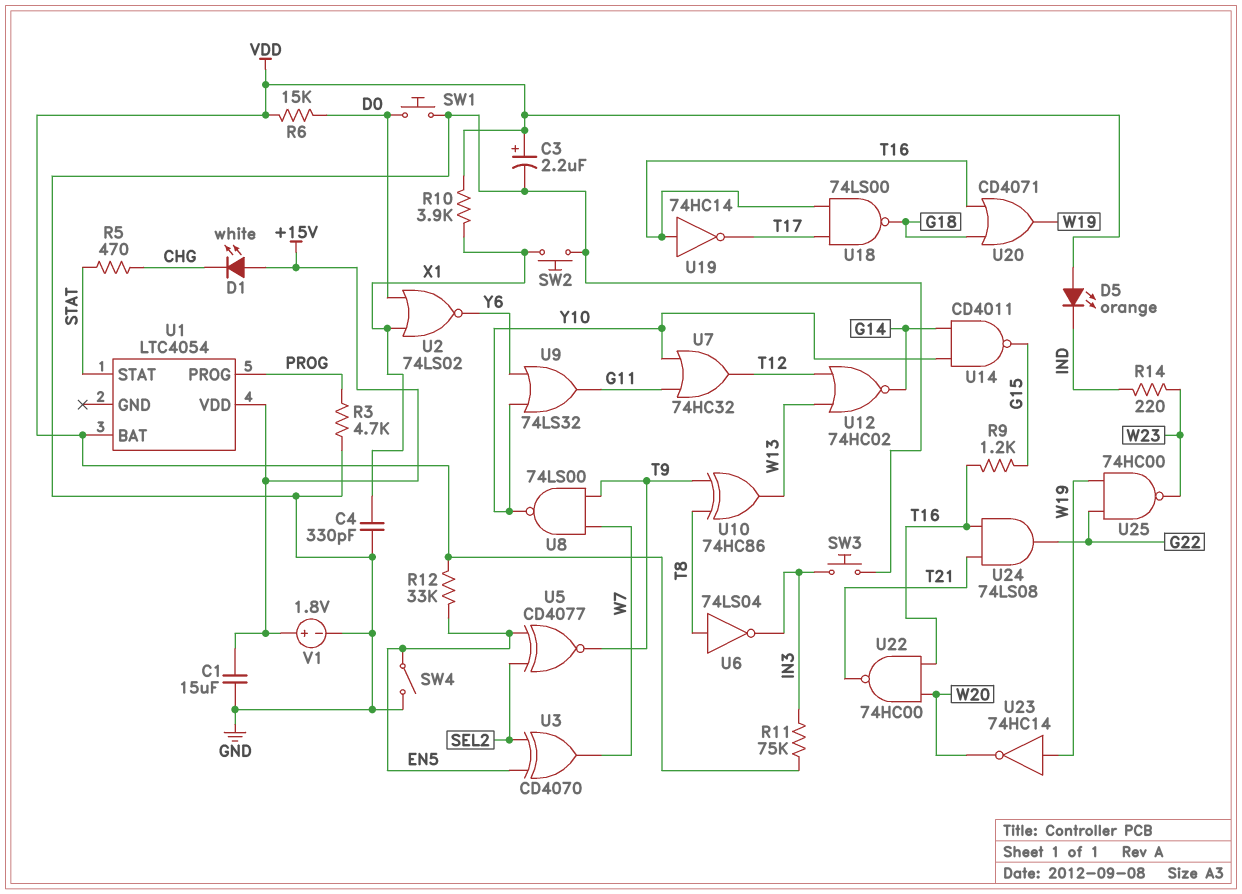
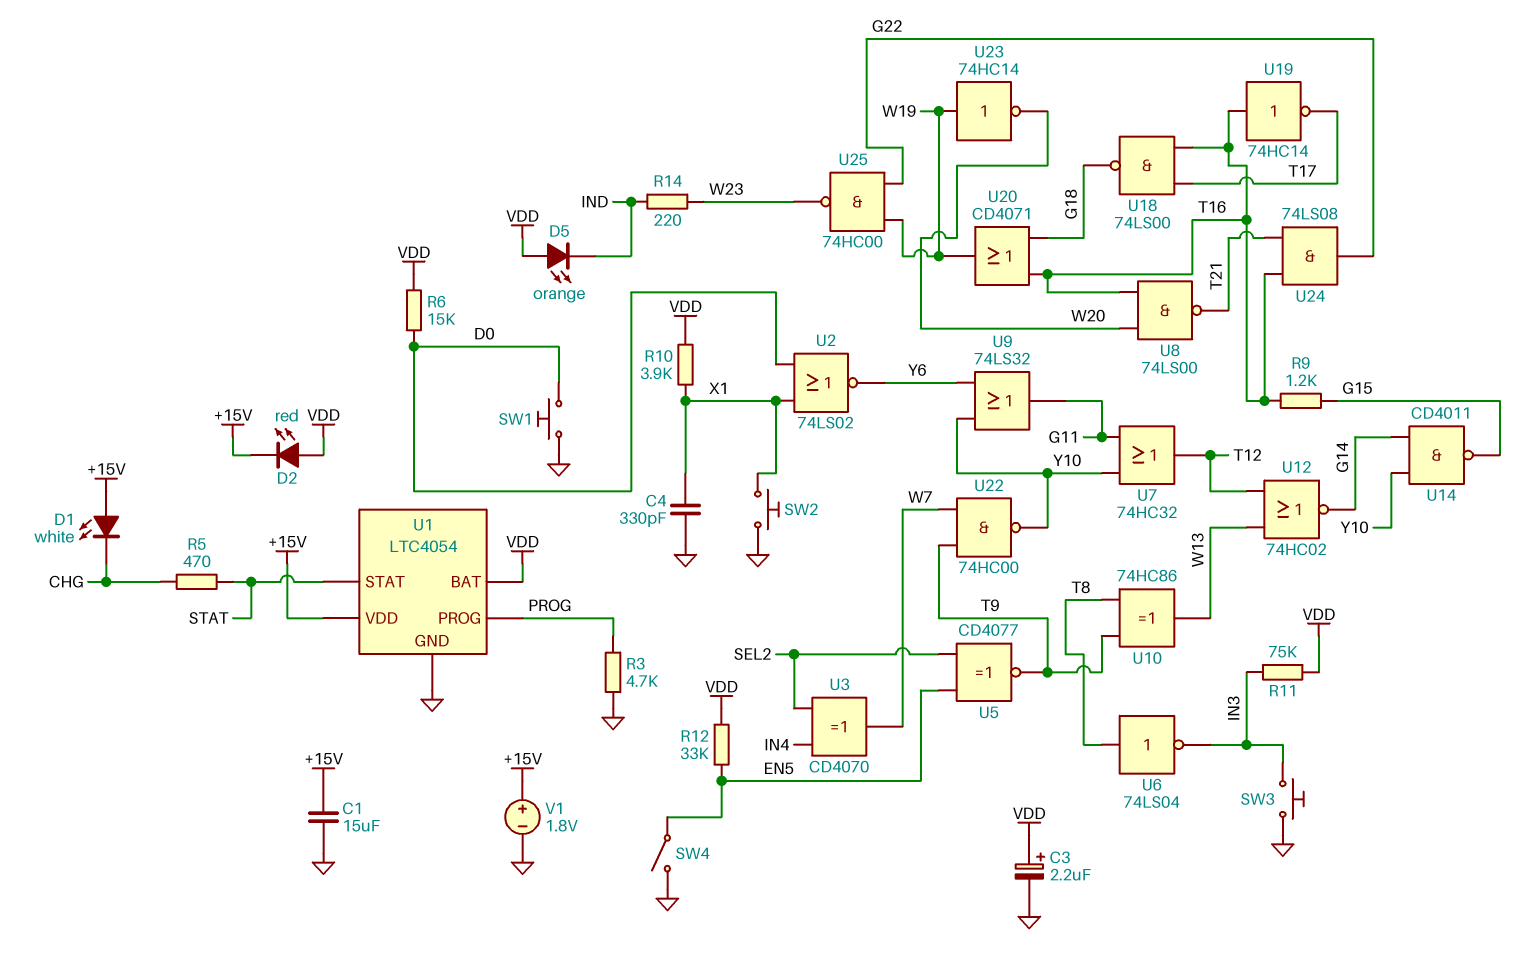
D2: none -> LED red (A VDD, K +15V)
U1 pin GND: none -> GND
U3: XOR CD4070 (in EN5, in SEL2, out W7) -> XOR CD4070 (in IN4, in SEL2, out W7)
U8: NAND 74LS00 (in T9, in W7, out Y10) -> NAND 74LS00 (in T16, in W20, out T21)
U22: NAND 74HC00 (in T16, in W20, out T21) -> NAND 74HC00 (in T9, in W7, out Y10)

